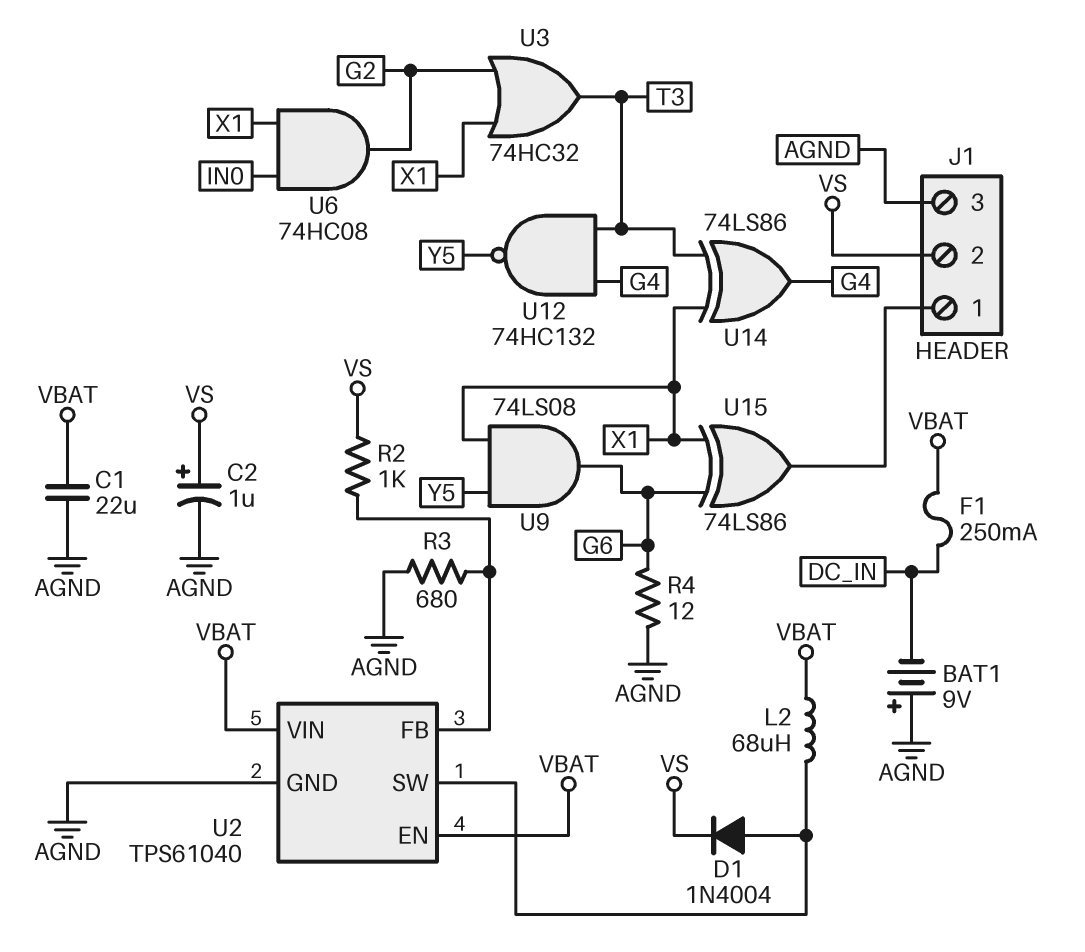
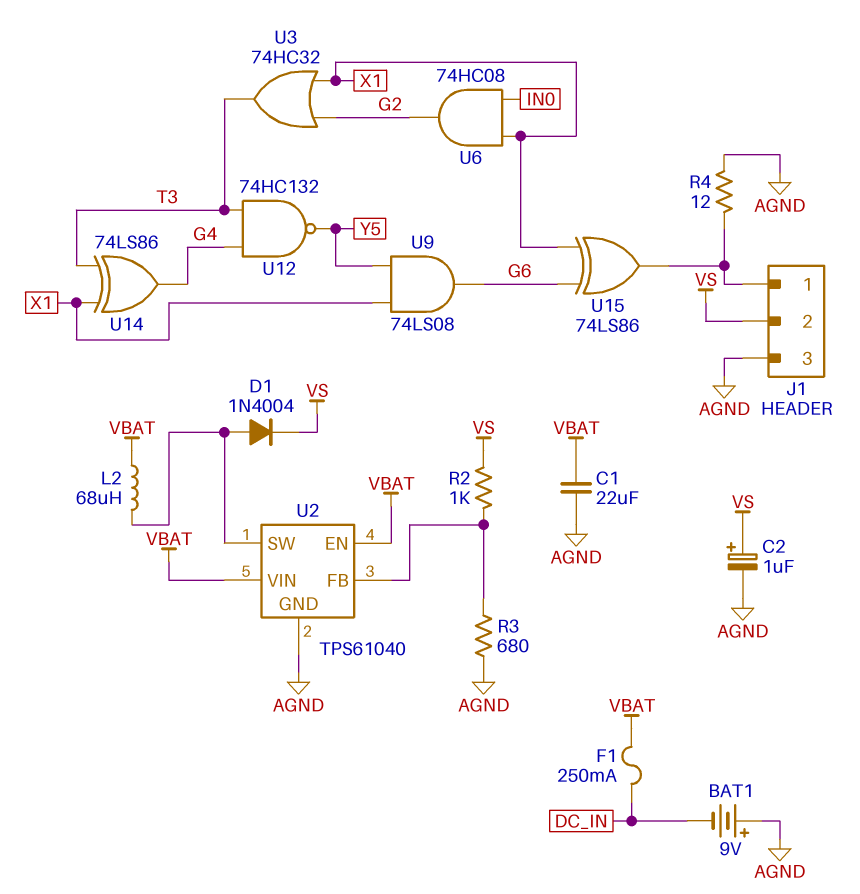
R4: 12 (AGND, G6) -> 12 (AGND, J1/1)

